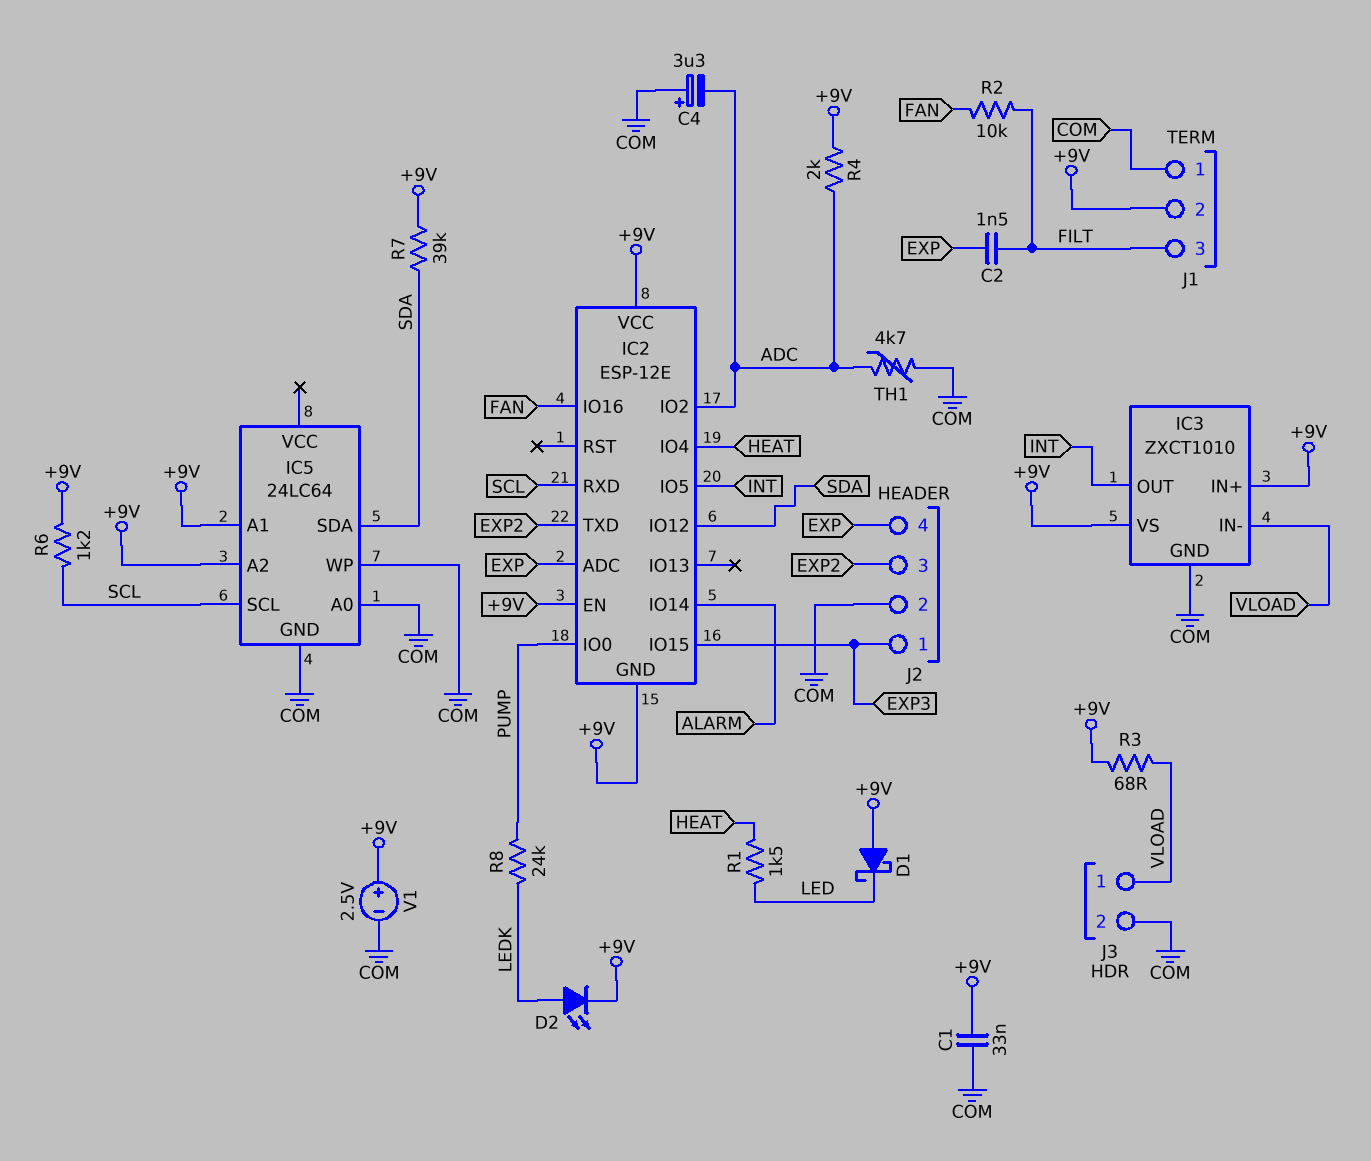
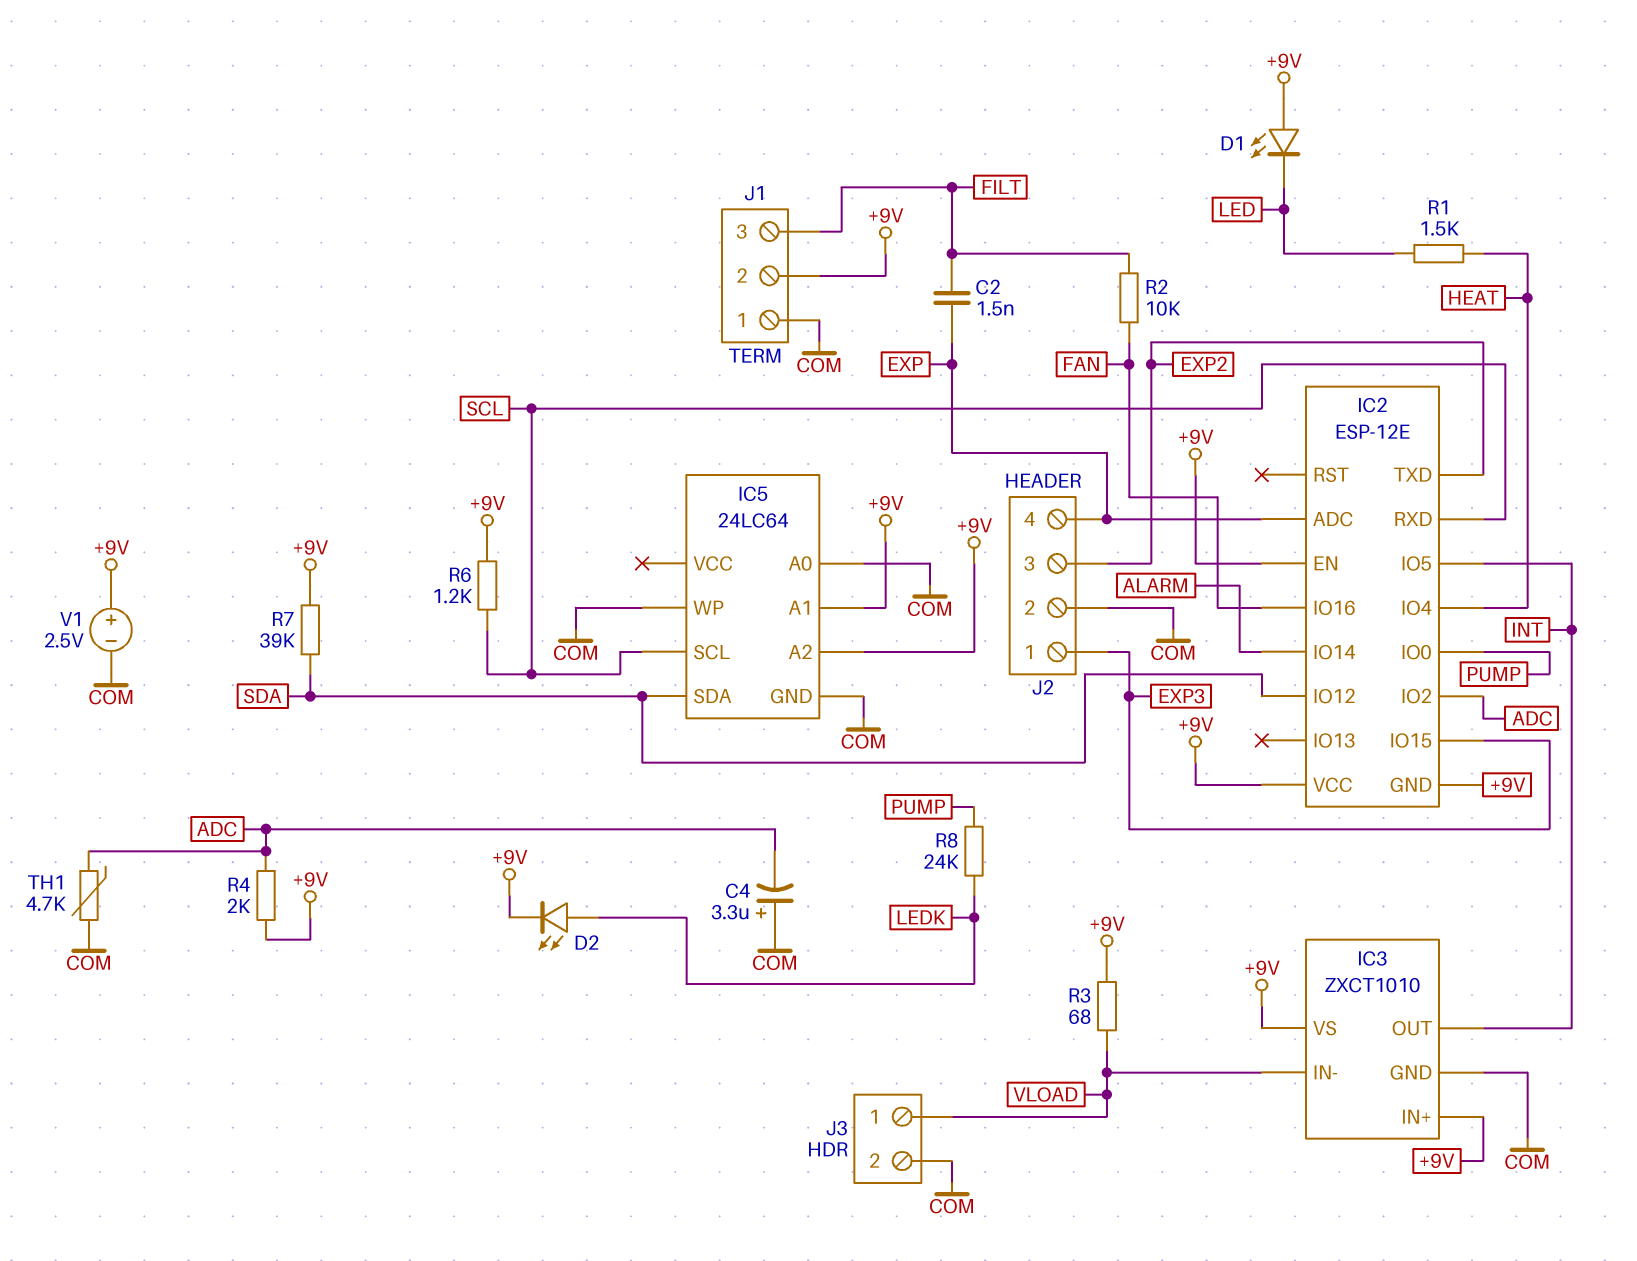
C1: 33nF (+9V, COM) -> none
D1: schottky (A +9V, K LED) -> LED (A +9V, K LED)

